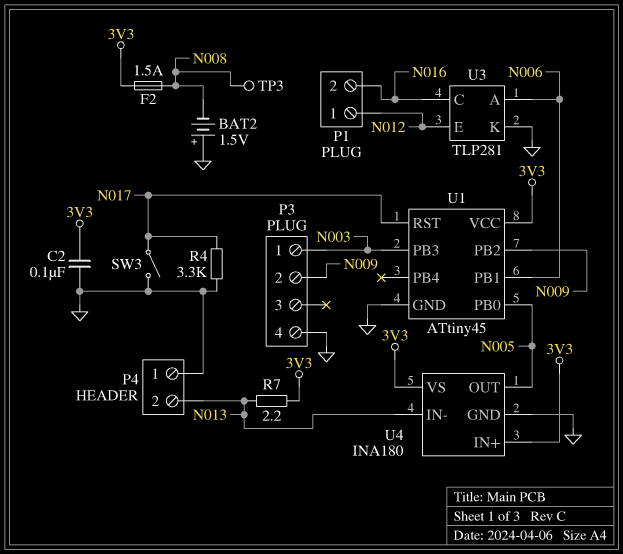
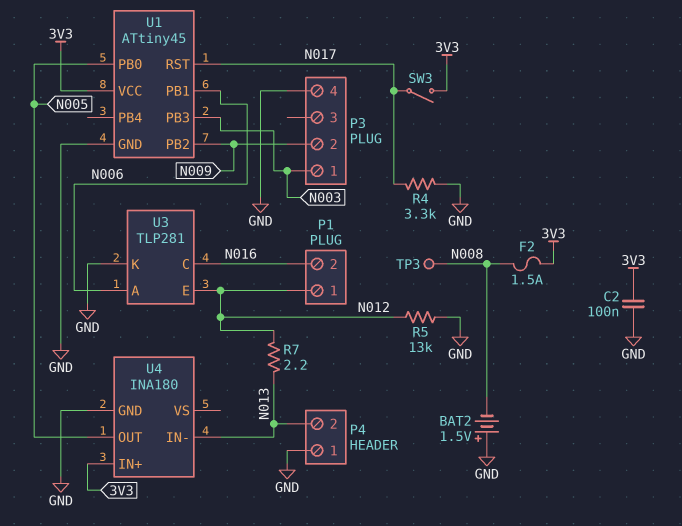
R5: none -> 13k (GND, N012)
R7: 2.2 (3V3, N013) -> 2.2 (N012, N013)
SW3: switch (GND, N017) -> switch (3V3, N017)
U4 pin VS: 3V3 -> none

